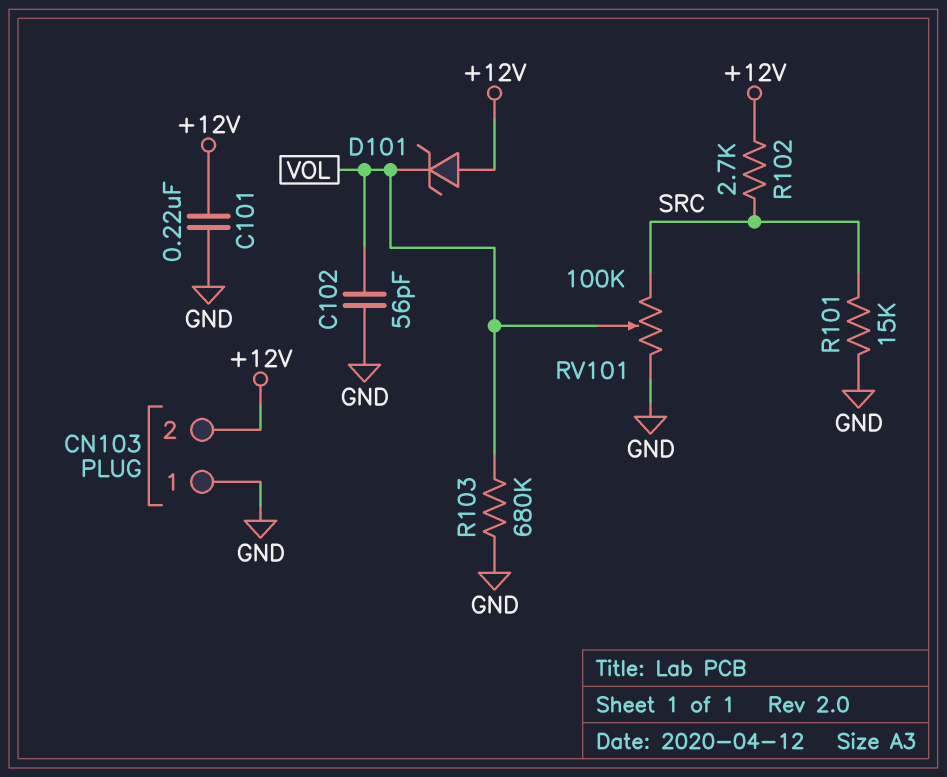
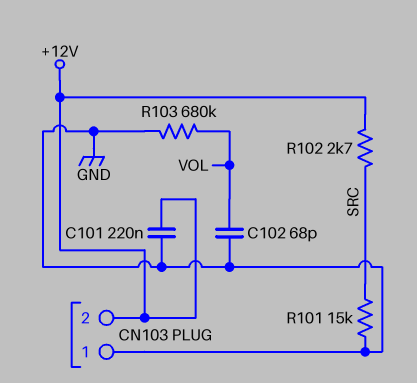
C102: 56pF (GND, VOL) -> 68pF (GND, VOL)
D101: zener (A +12V, K VOL) -> none
RV101: 100k (GND, SRC, wiper VOL) -> none

